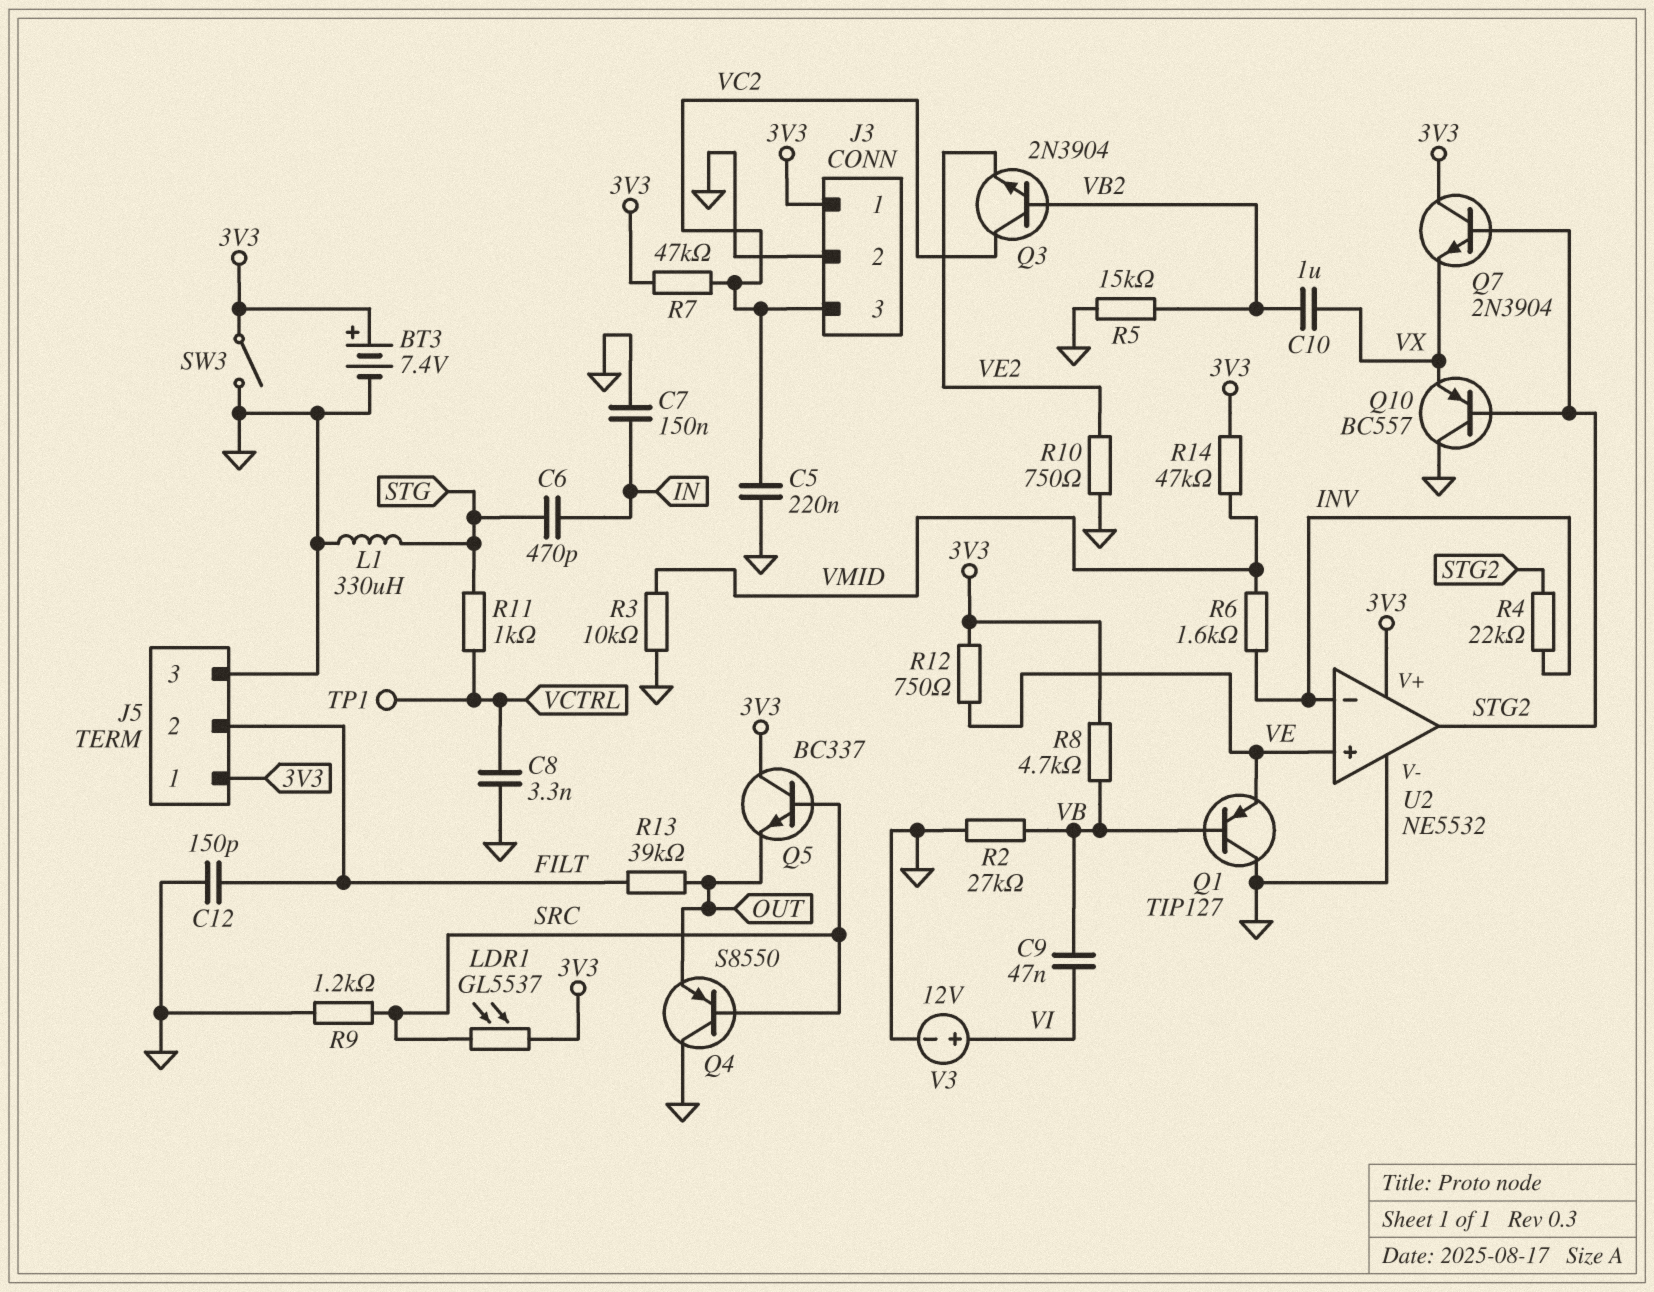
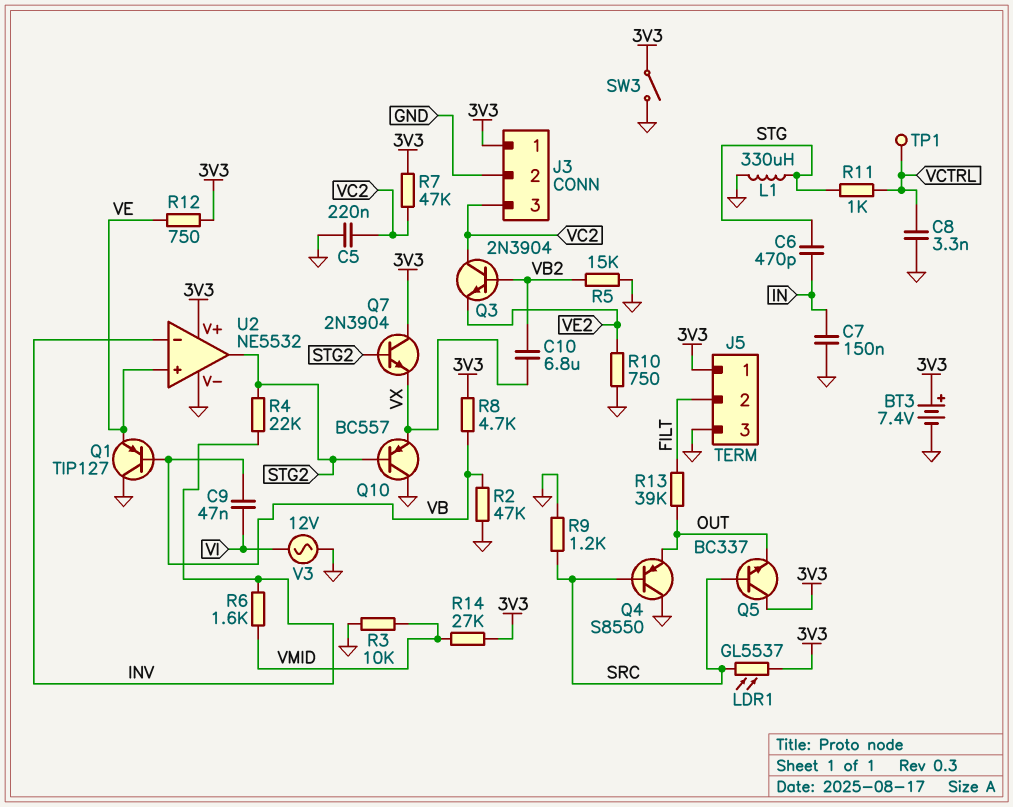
C10: 1uF (VB2, VX) -> 6.8uF (VB2, VX)
C12: 150pF (FILT, GND) -> none
R2: 27k (GND, VB) -> 47k (GND, VB)
R14: 47k (3V3, VMID) -> 27k (3V3, VMID)
V3: 12V (plus VI, minus GND) -> AC 12V (GND, VI)

